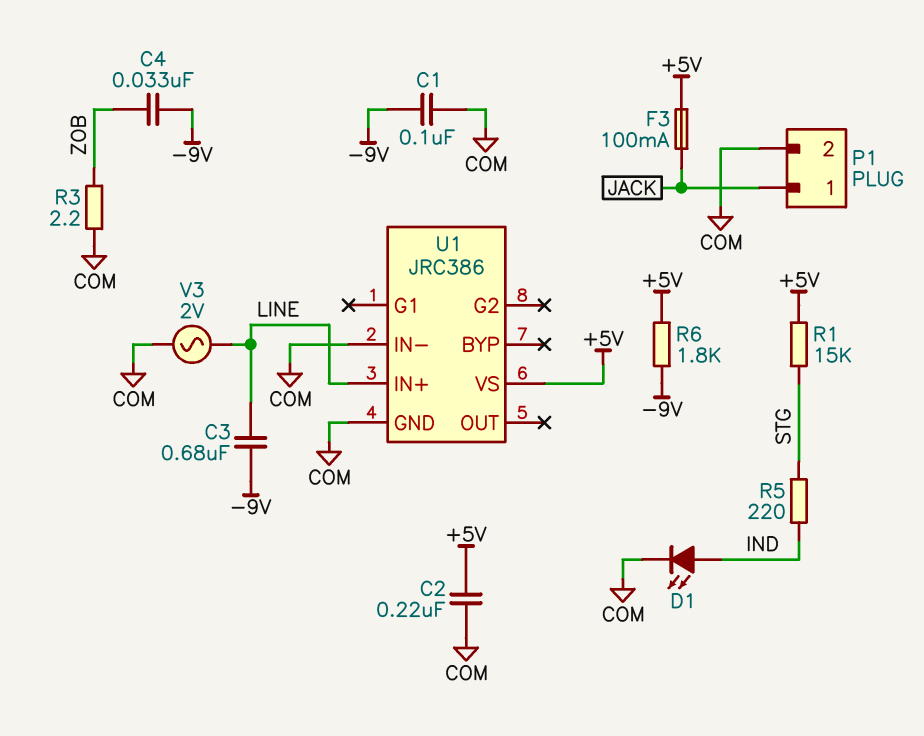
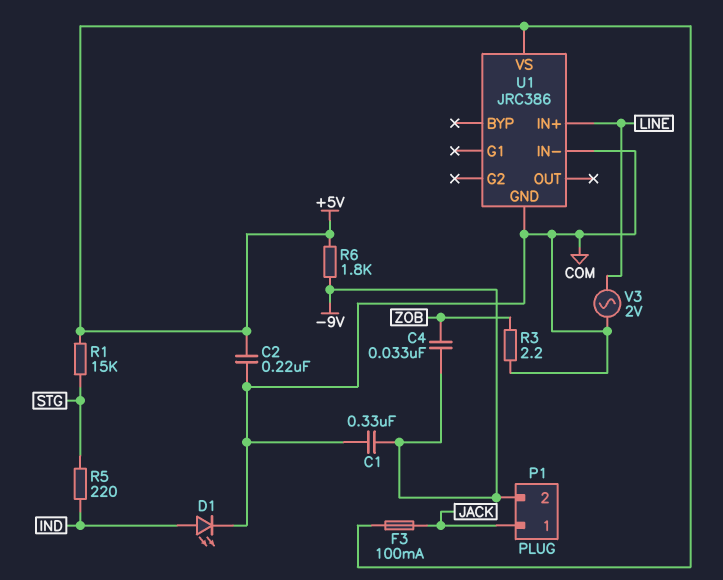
C1: 100nF (-9V, COM) -> 330nF (-9V, COM)
C3: 680nF (-9V, LINE) -> none
P1 pin 2: COM -> -9V

